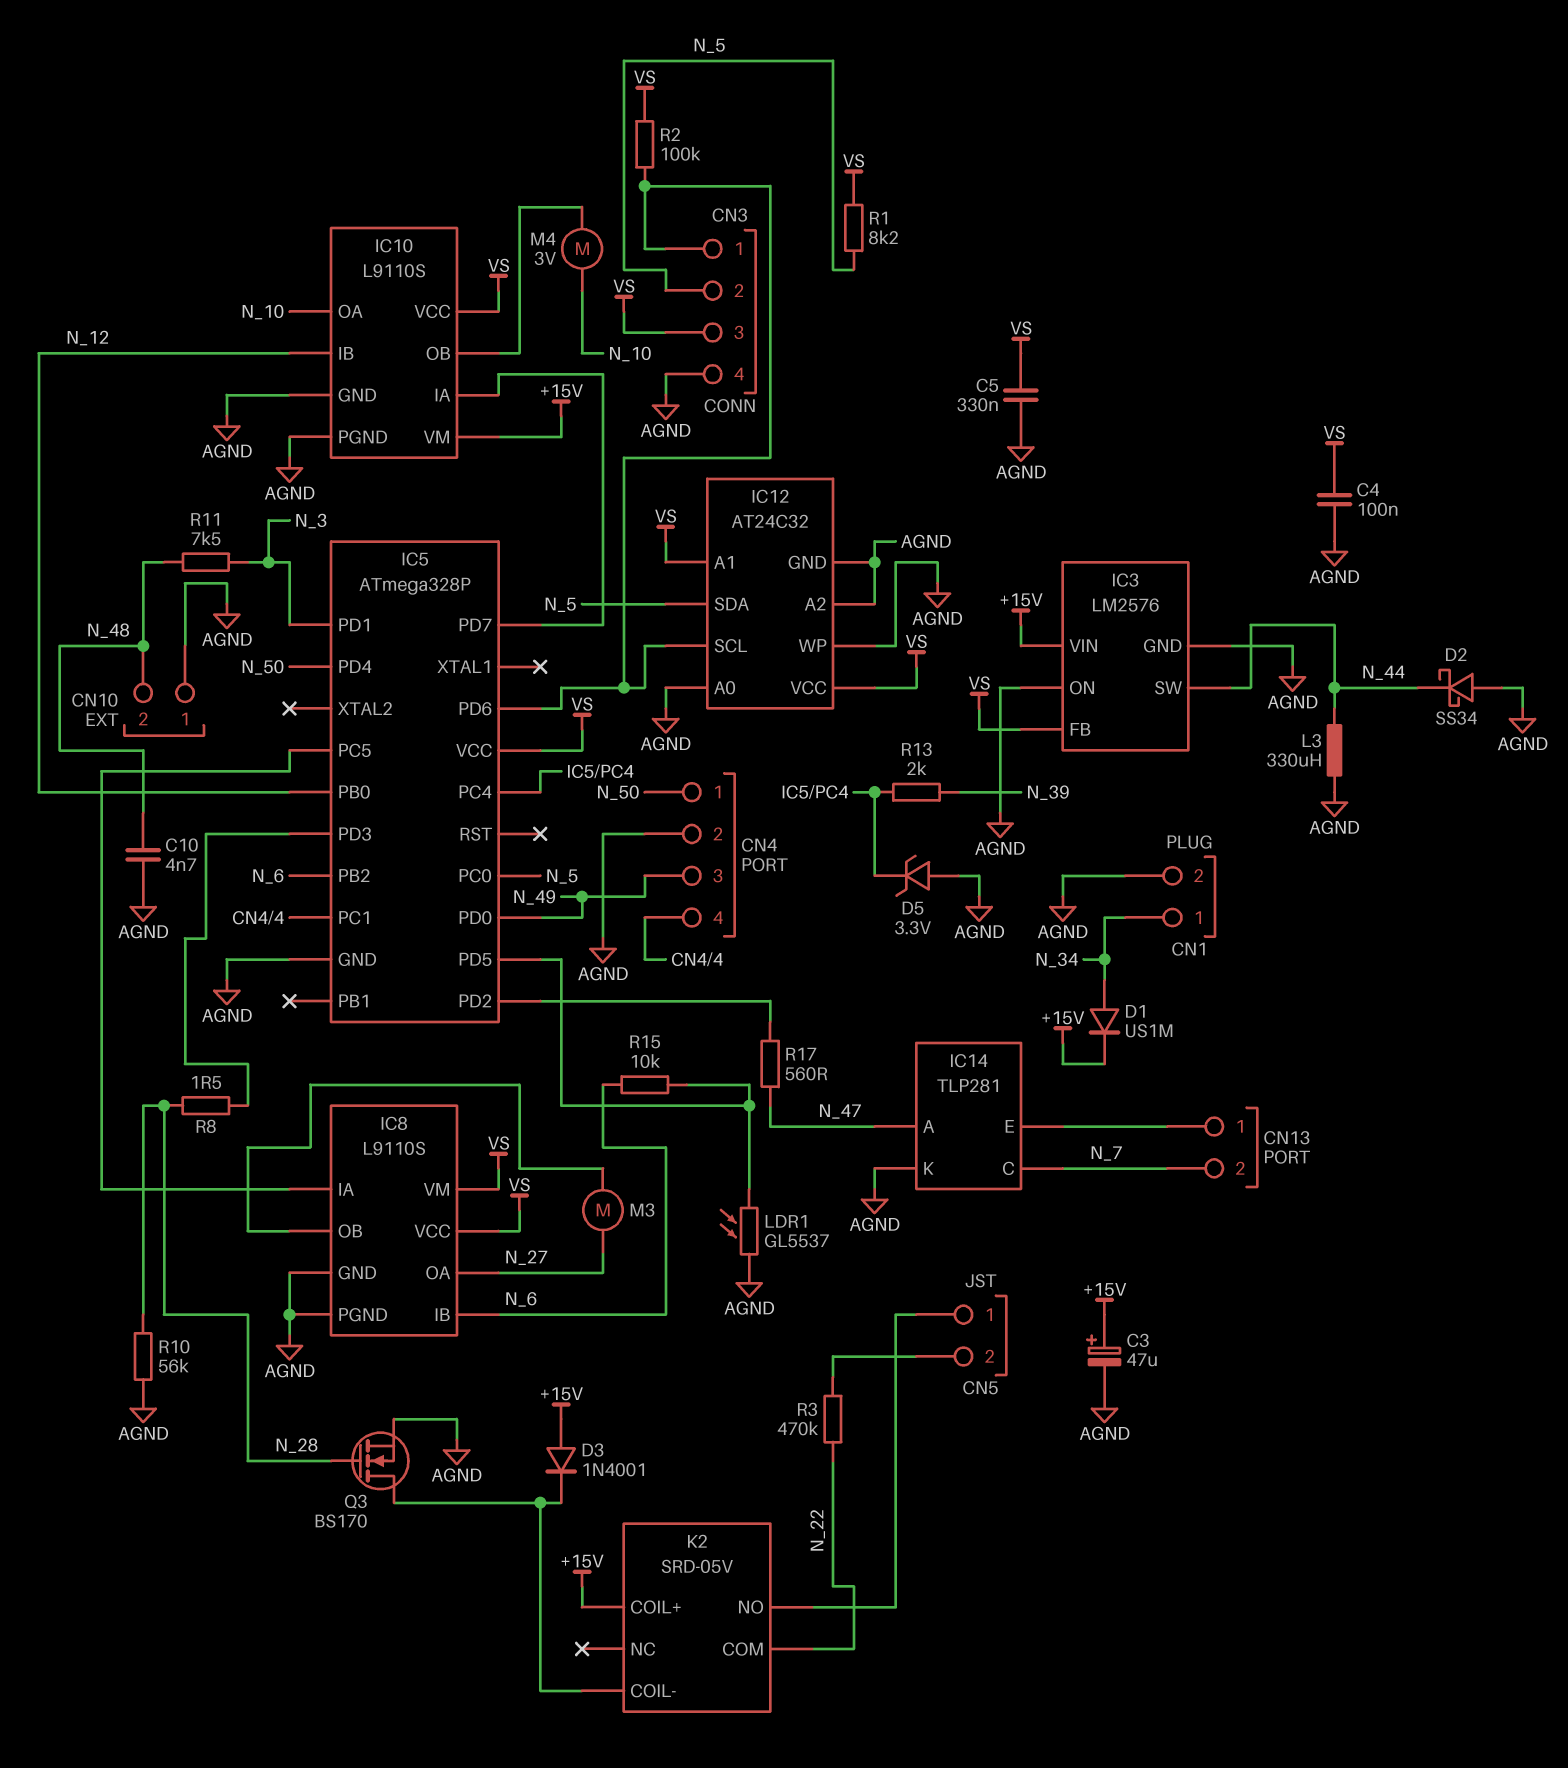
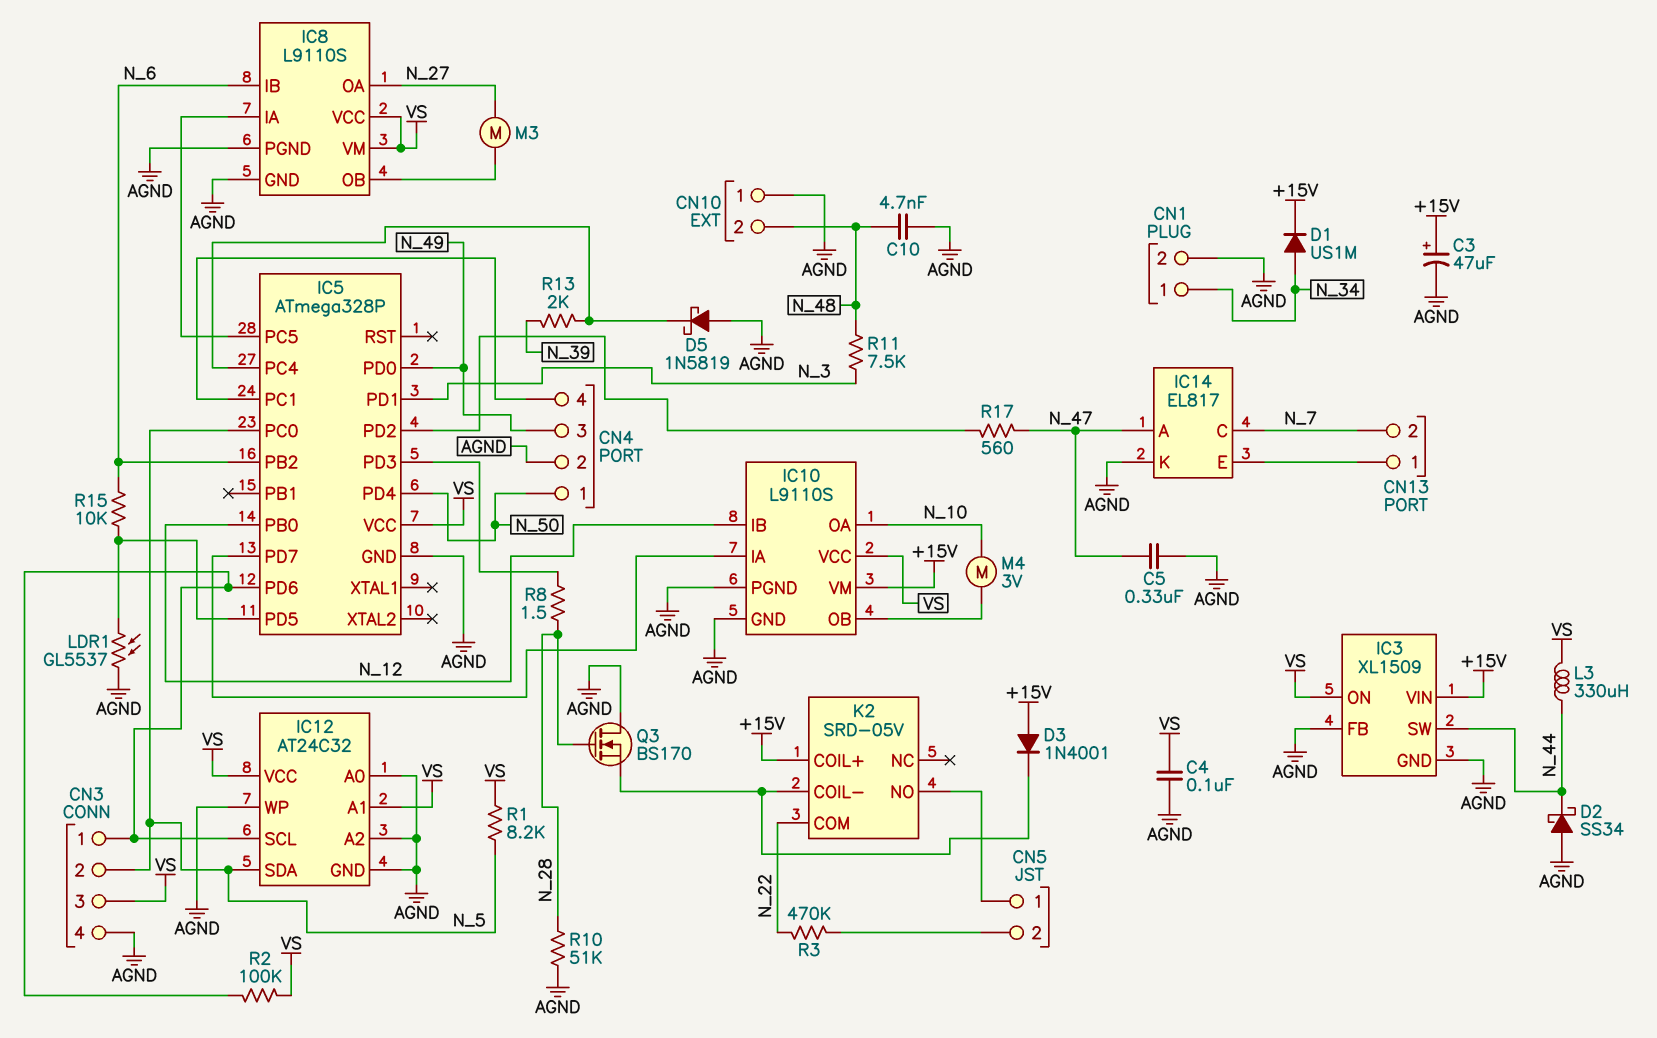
C5: 330nF (AGND, VS) -> 330nF (AGND, N_47)
D5: zener 3.3V (A AGND, K IC5/PC4) -> schottky 1N5819 (A AGND, K IC5/PC4)
IC3: LM2576 -> XL1509
IC3 pin FB: VS -> AGND
IC3 pin ON: AGND -> VS
IC14: TLP281 -> EL817
L3: 330uH (AGND, N_44) -> 330uH (N_44, VS)
Q3: NMOS BS170 (G N_28, D K2/COIL-, S AGND) -> NMOS BS170 (G N_28, D AGND, S K2/COIL-)
R10: 56k (AGND, N_28) -> 51k (AGND, N_28)

